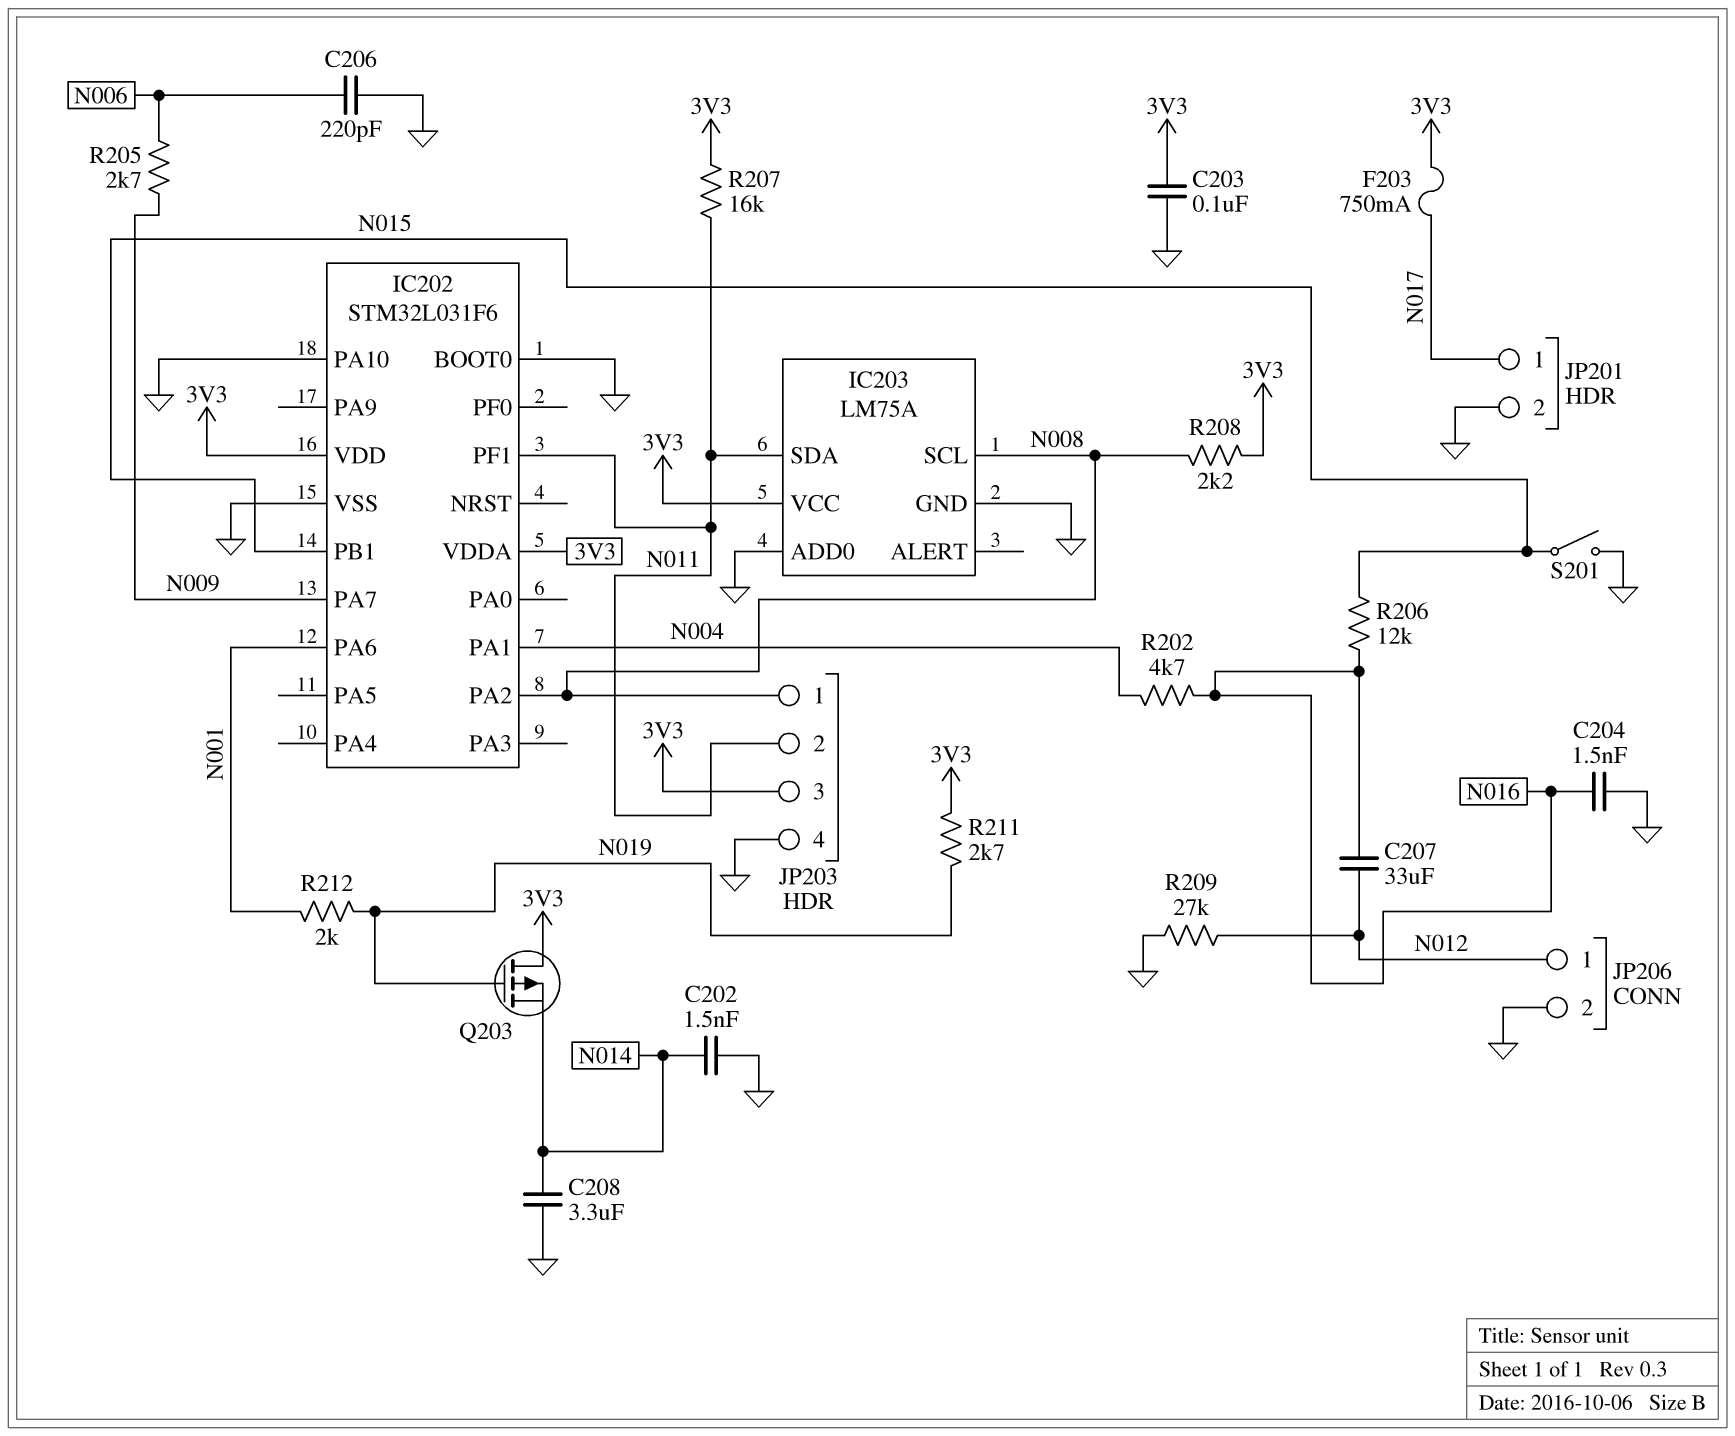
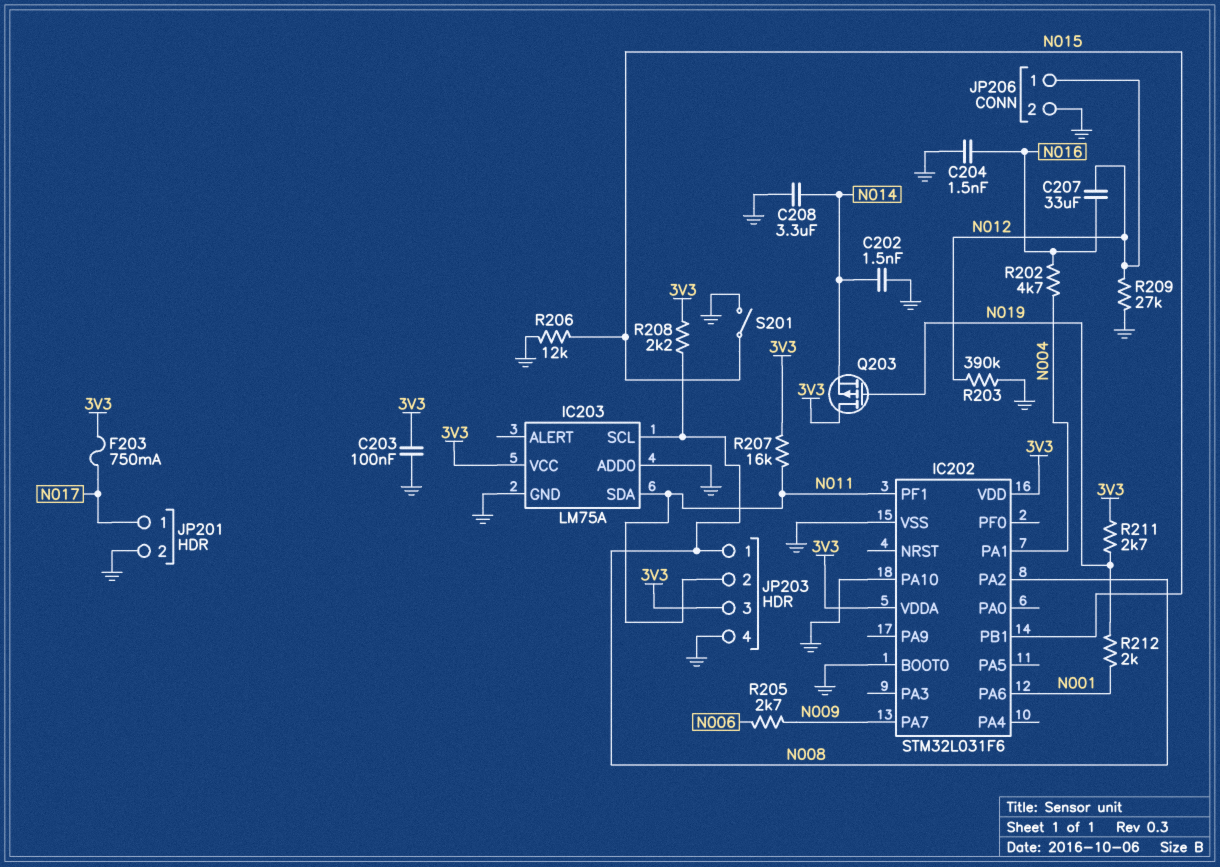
C206: 220pF (GND, N006) -> none
R203: none -> 390k (GND, N012)
R206: 12k (N015, N016) -> 12k (GND, N015)

